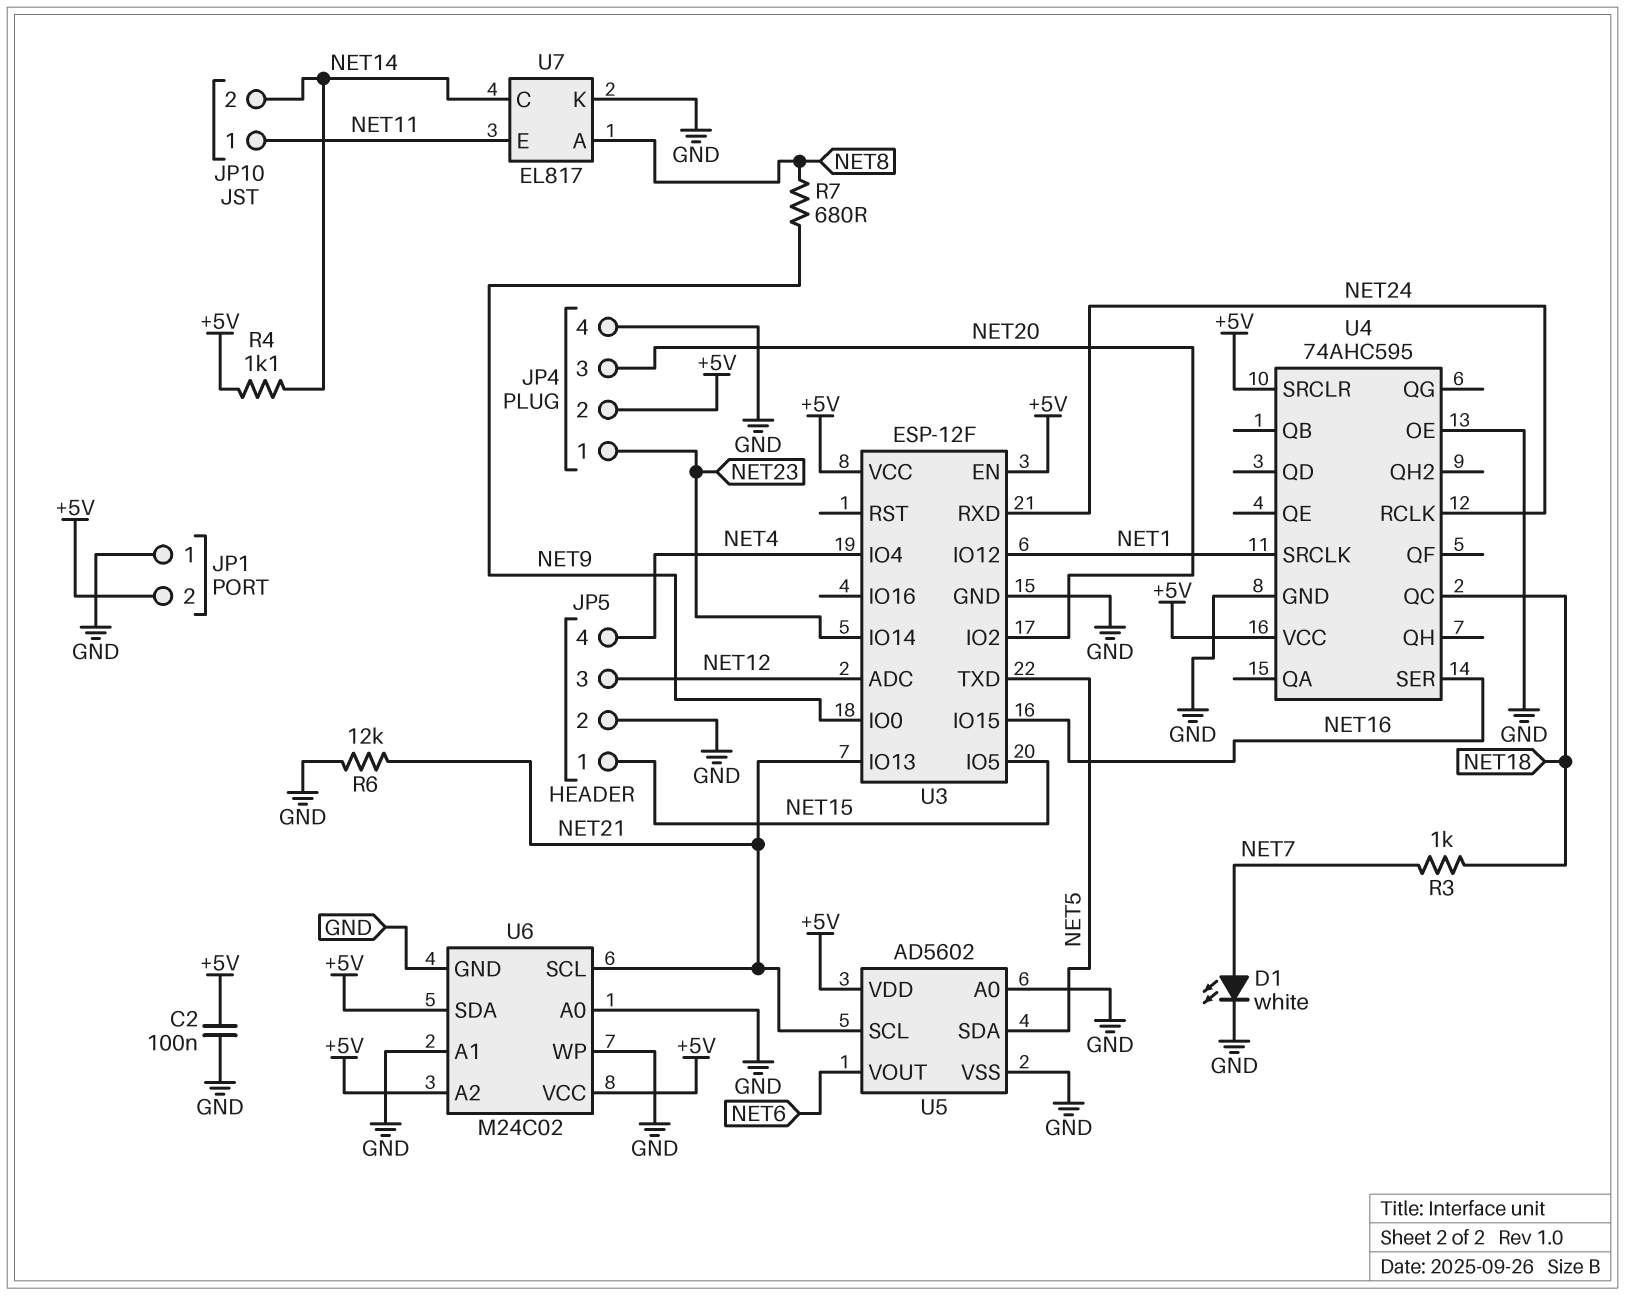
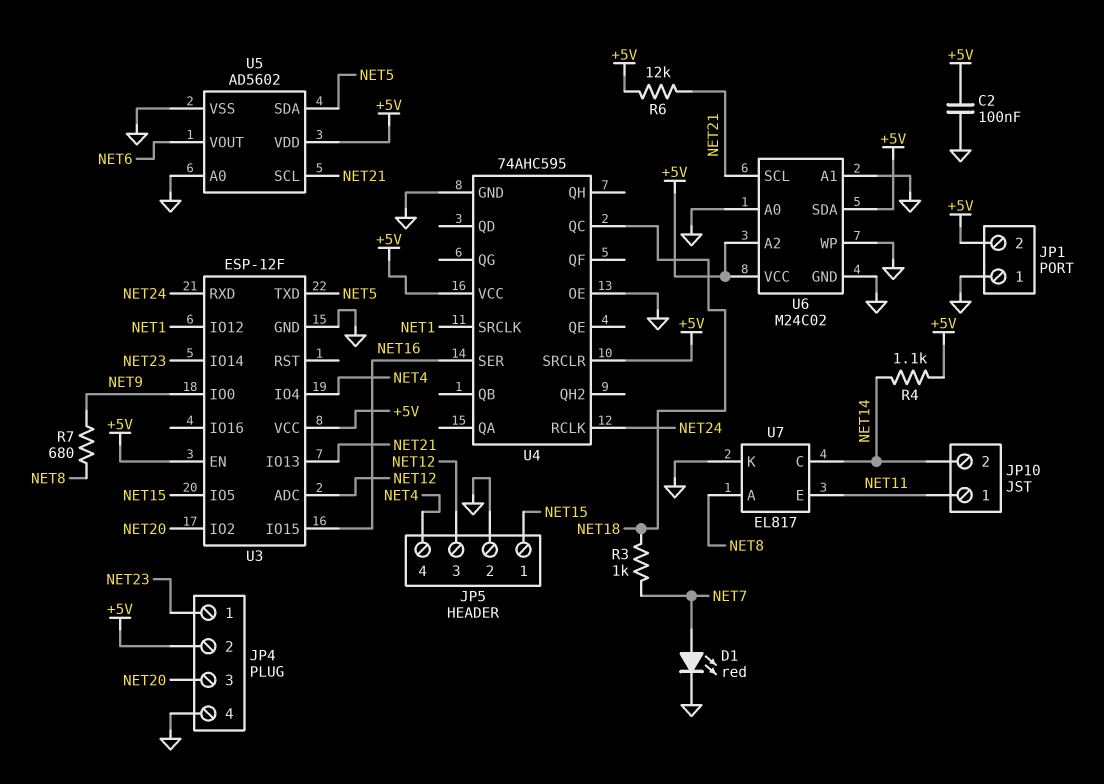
D1: LED white (A NET7, K GND) -> LED red (A NET7, K GND)
R6: 12k (GND, NET21) -> 12k (+5V, NET21)

